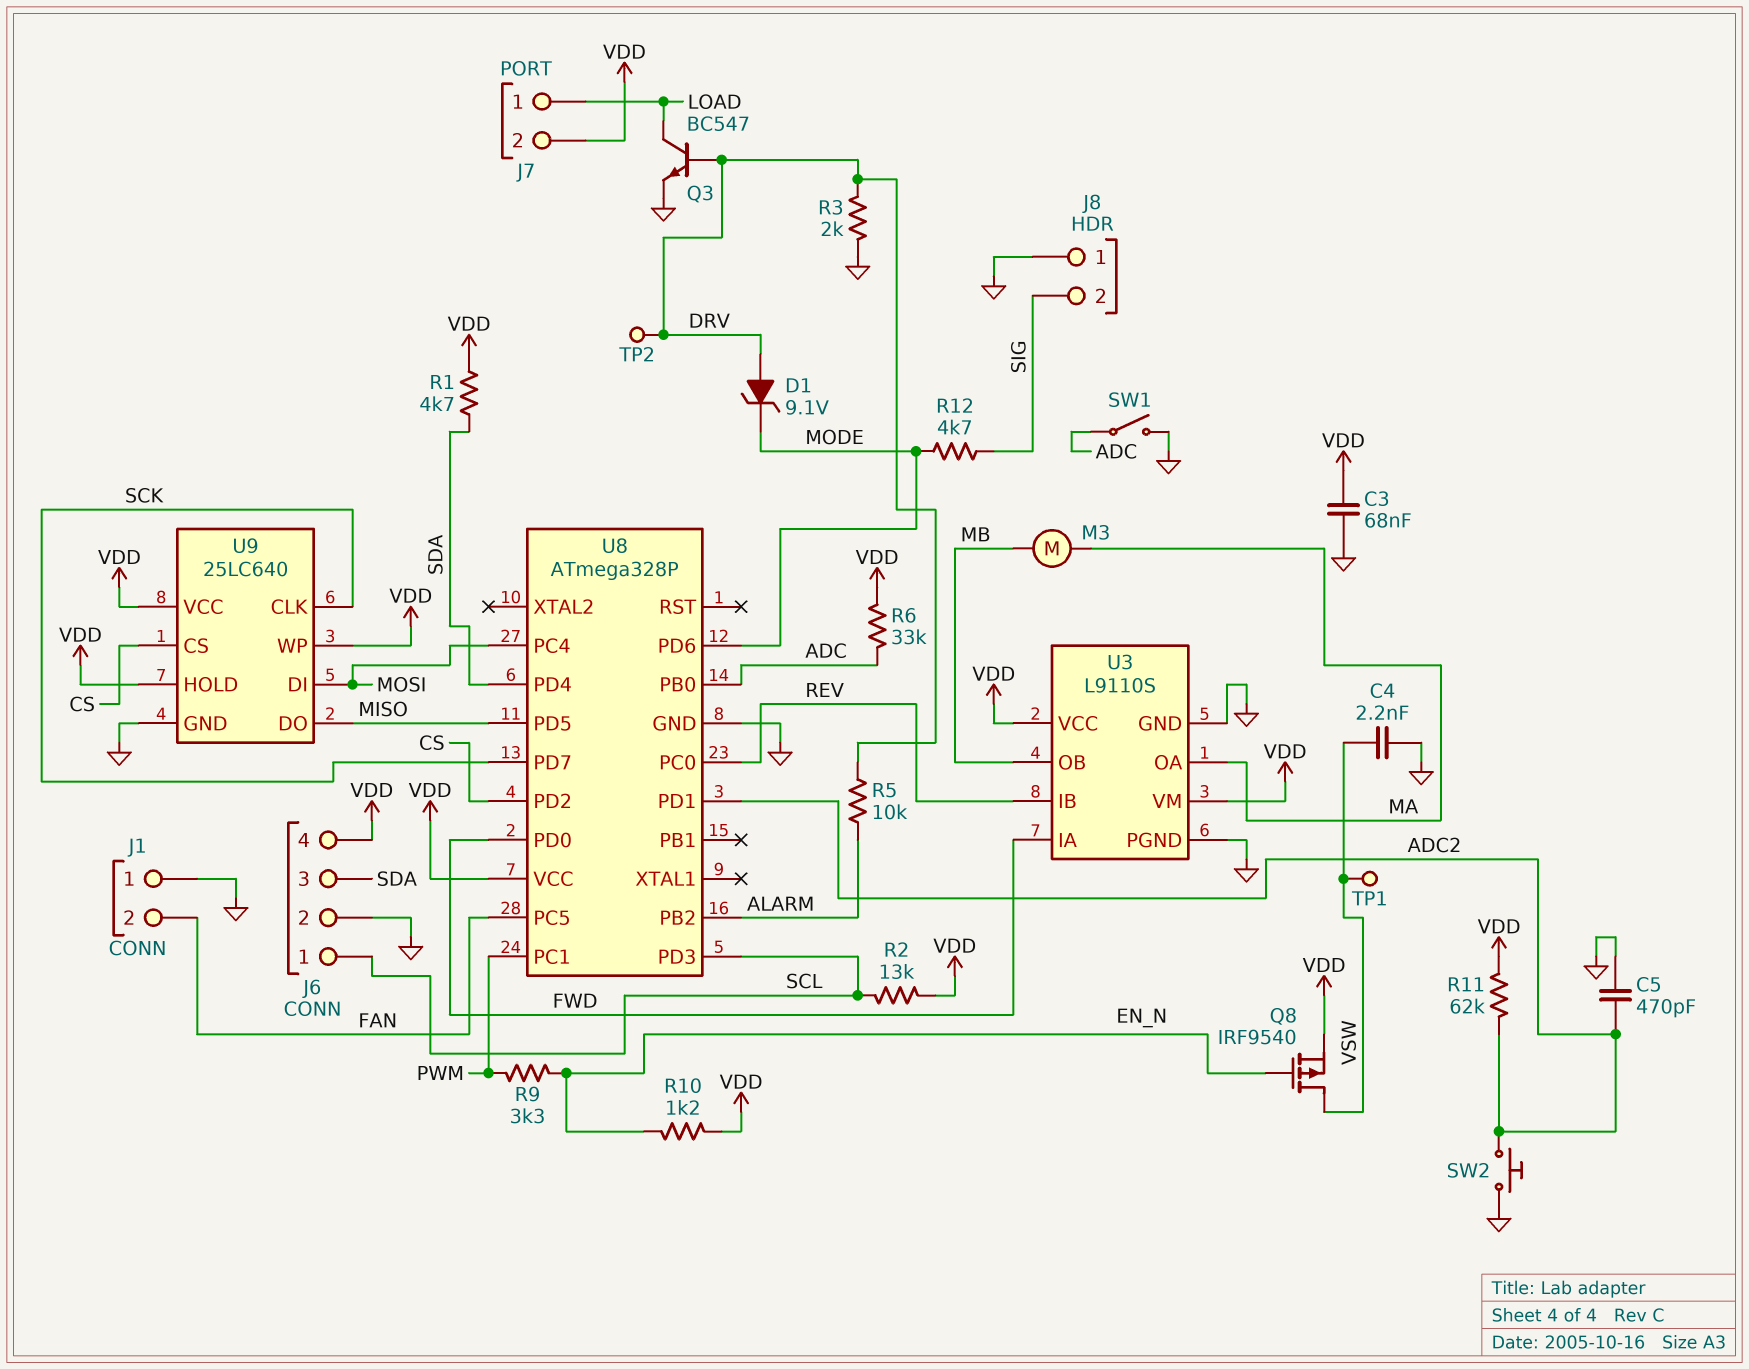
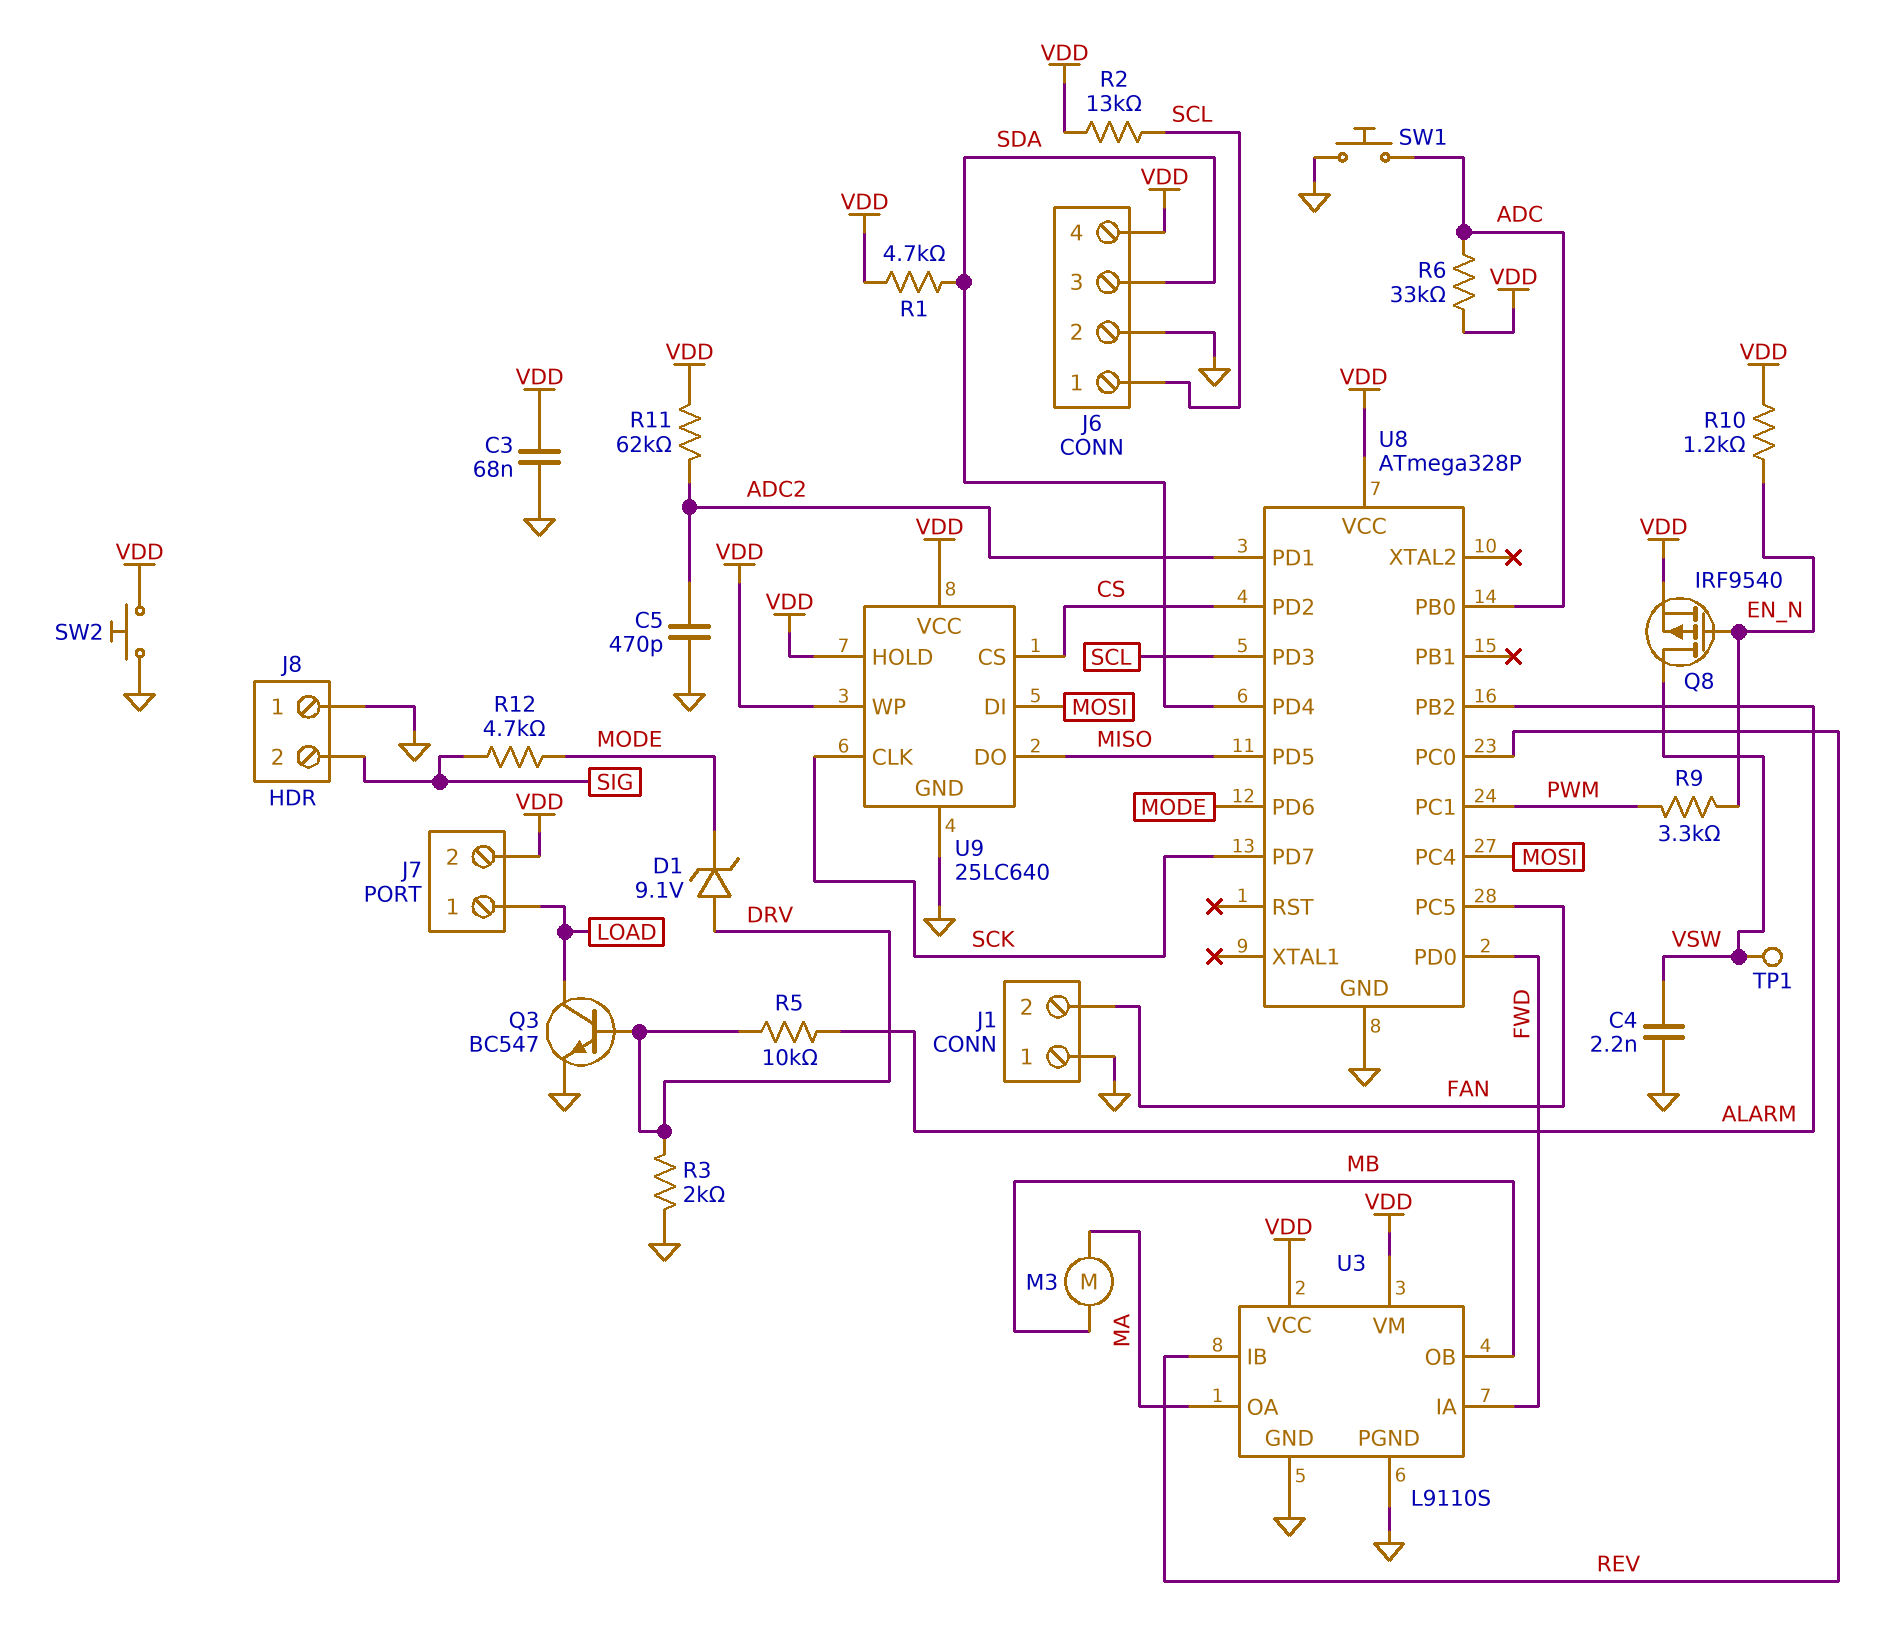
SW1: switch (ADC, GND) -> button (ADC, GND)
SW2: button (ADC2, GND) -> button (GND, VDD)
TP2: test point (DRV) -> none

